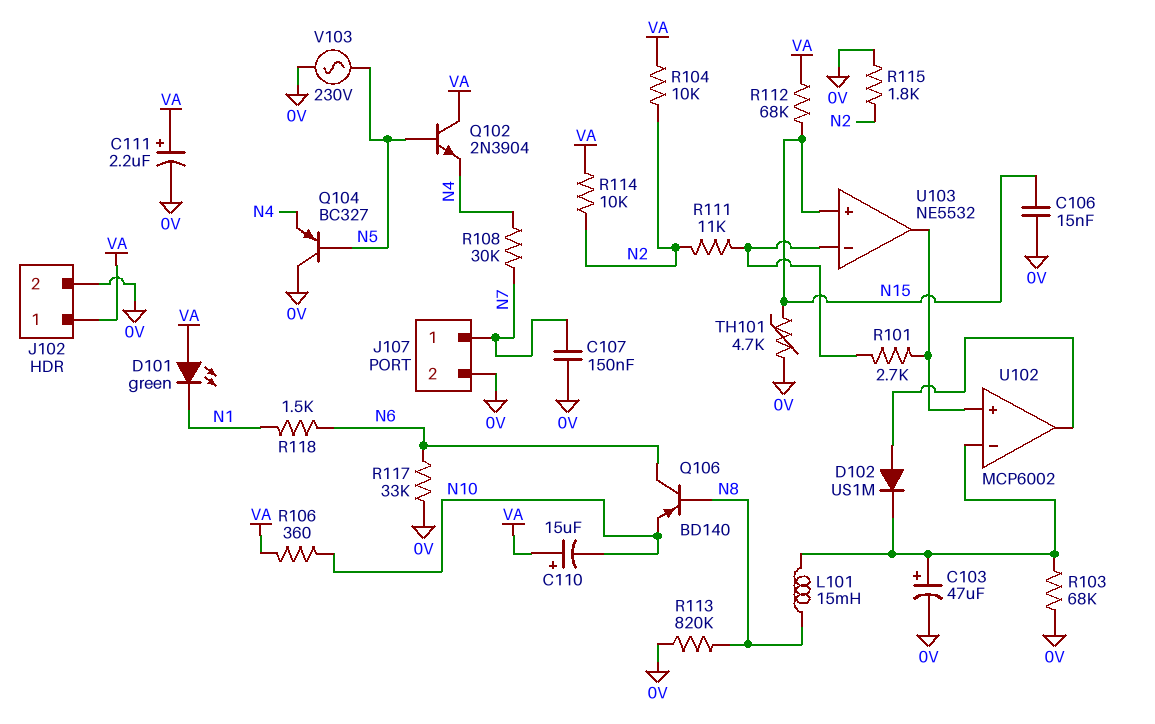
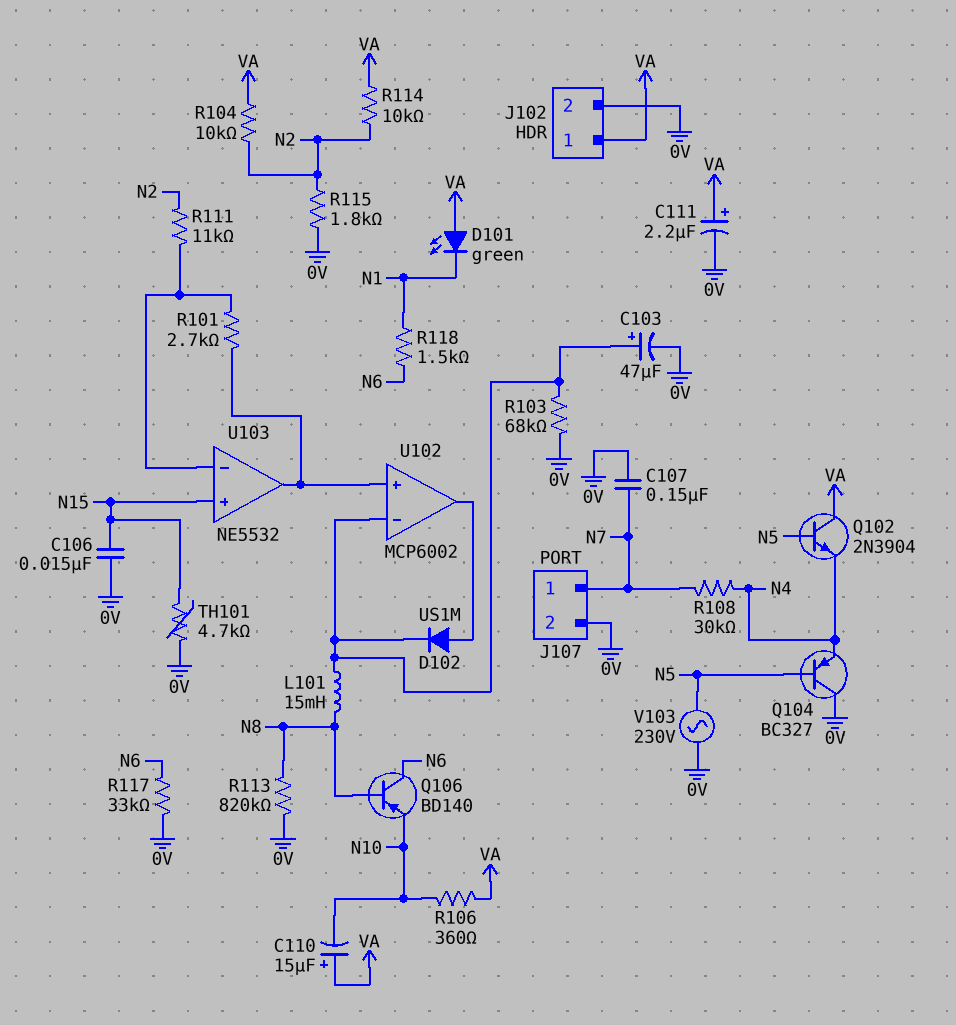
R112: 68k (N15, VA) -> none

